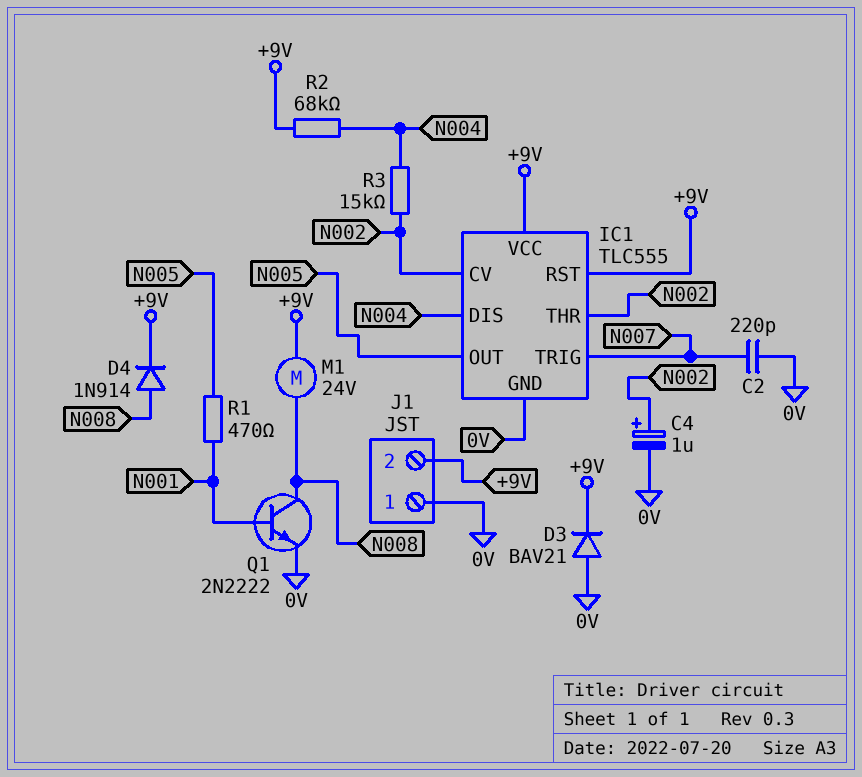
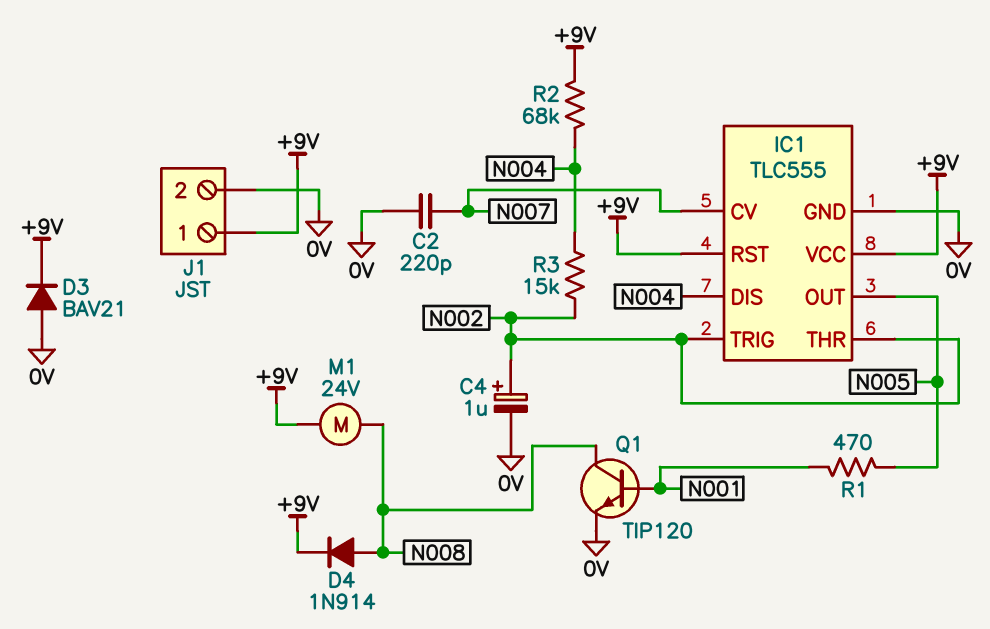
IC1 pin CV: N002 -> N007
IC1 pin TRIG: N007 -> N002
J1 pin 1: 0V -> +9V
J1 pin 2: +9V -> 0V
Q1: NPN 2N2222 (B N001, C N008, E 0V) -> NPN TIP120 (B N001, C N008, E 0V)

